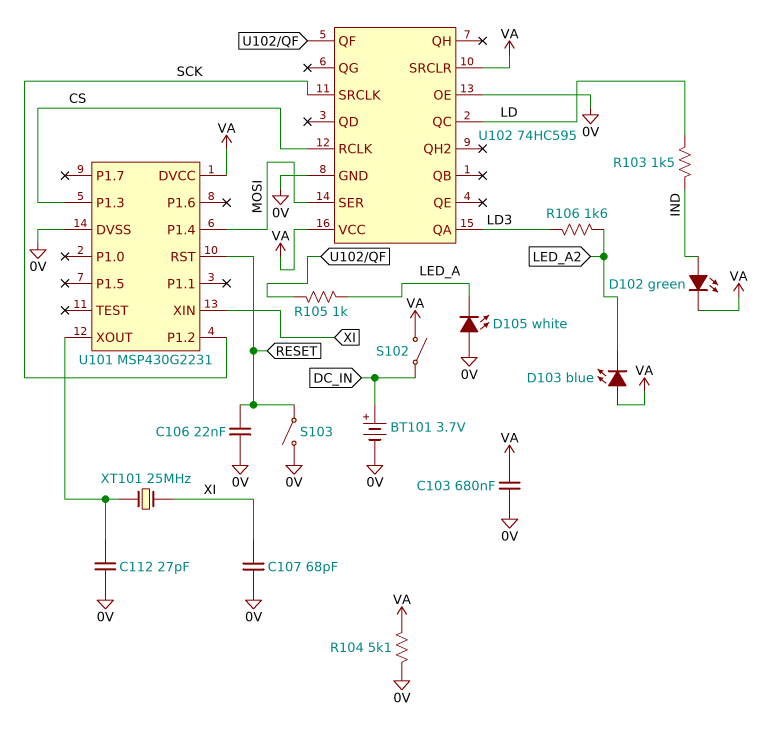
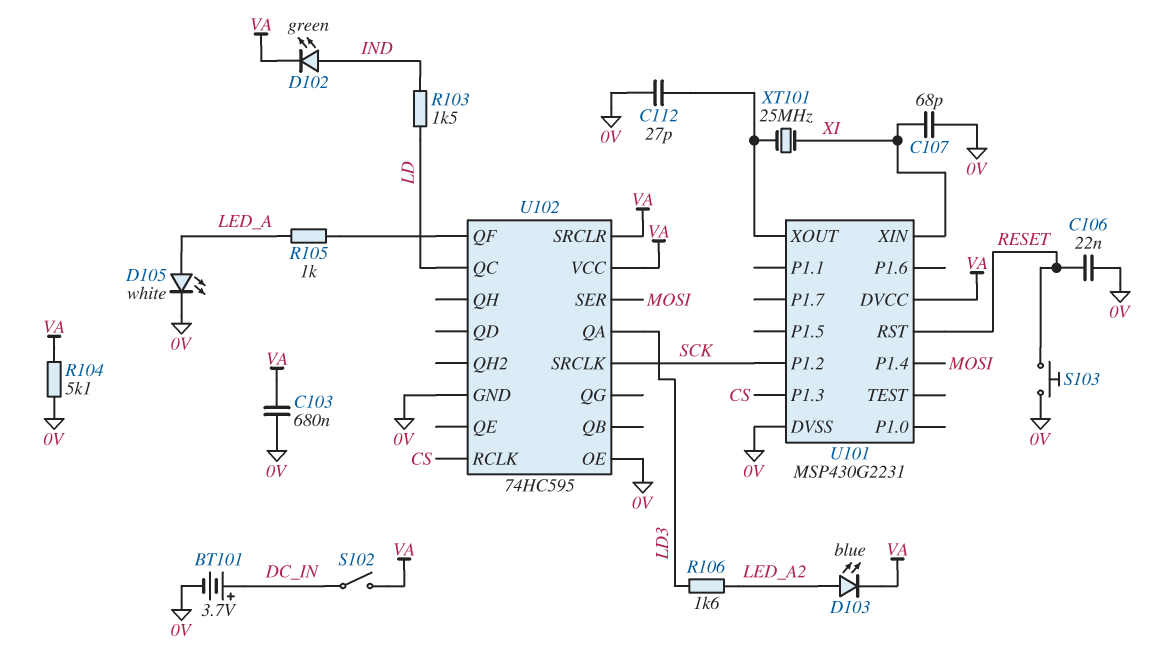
D103: LED blue (A VA, K LED_A2) -> LED blue (A LED_A2, K VA)
D105: LED white (A 0V, K LED_A) -> LED white (A LED_A, K 0V)
S103: switch (0V, RESET) -> button (0V, RESET)

